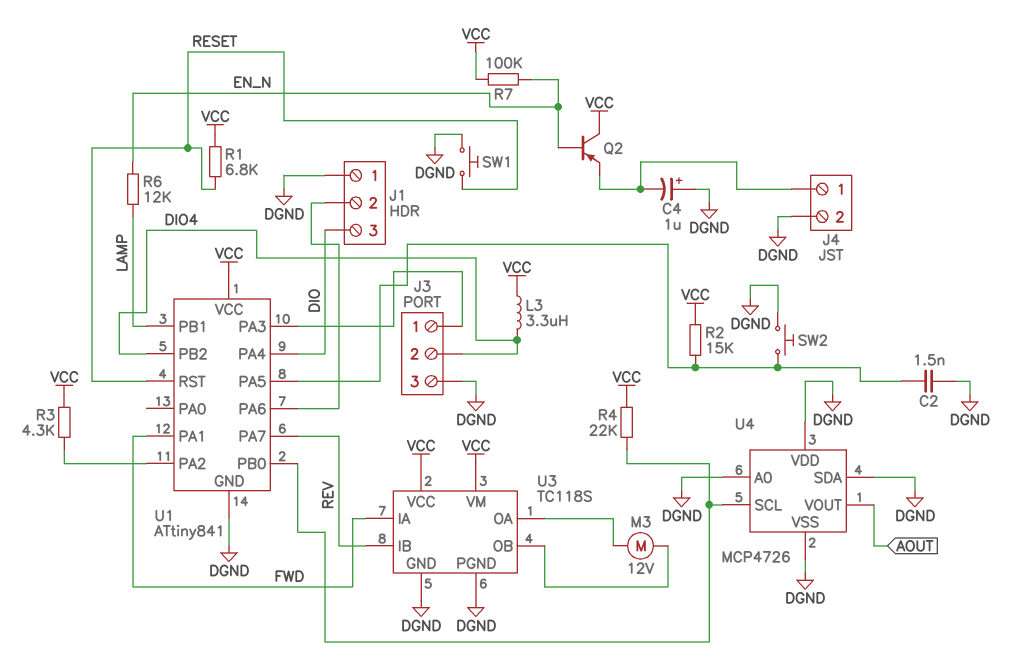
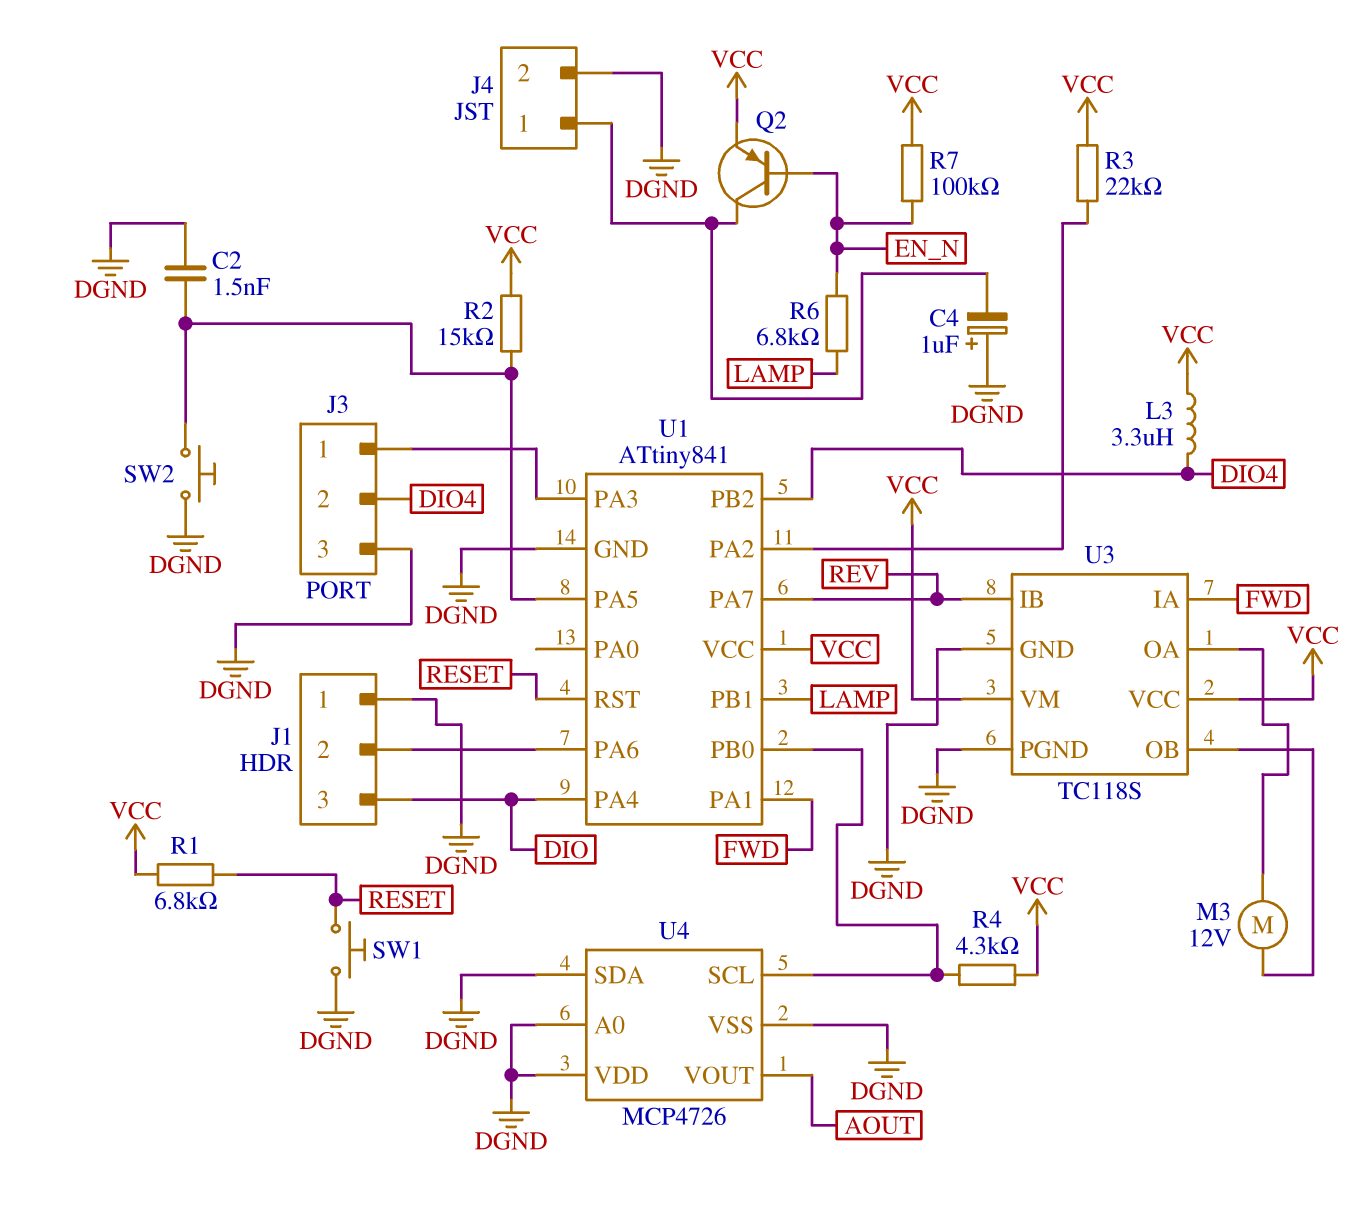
Q2: PNP (B EN_N, C VCC, E J4/1) -> PNP (B EN_N, C J4/1, E VCC)
R3: 4.3k (U1/PA2, VCC) -> 22k (U1/PA2, VCC)
R4: 22k (U1/PB0, VCC) -> 4.3k (U1/PB0, VCC)
R6: 12k (EN_N, LAMP) -> 6.8k (EN_N, LAMP)

